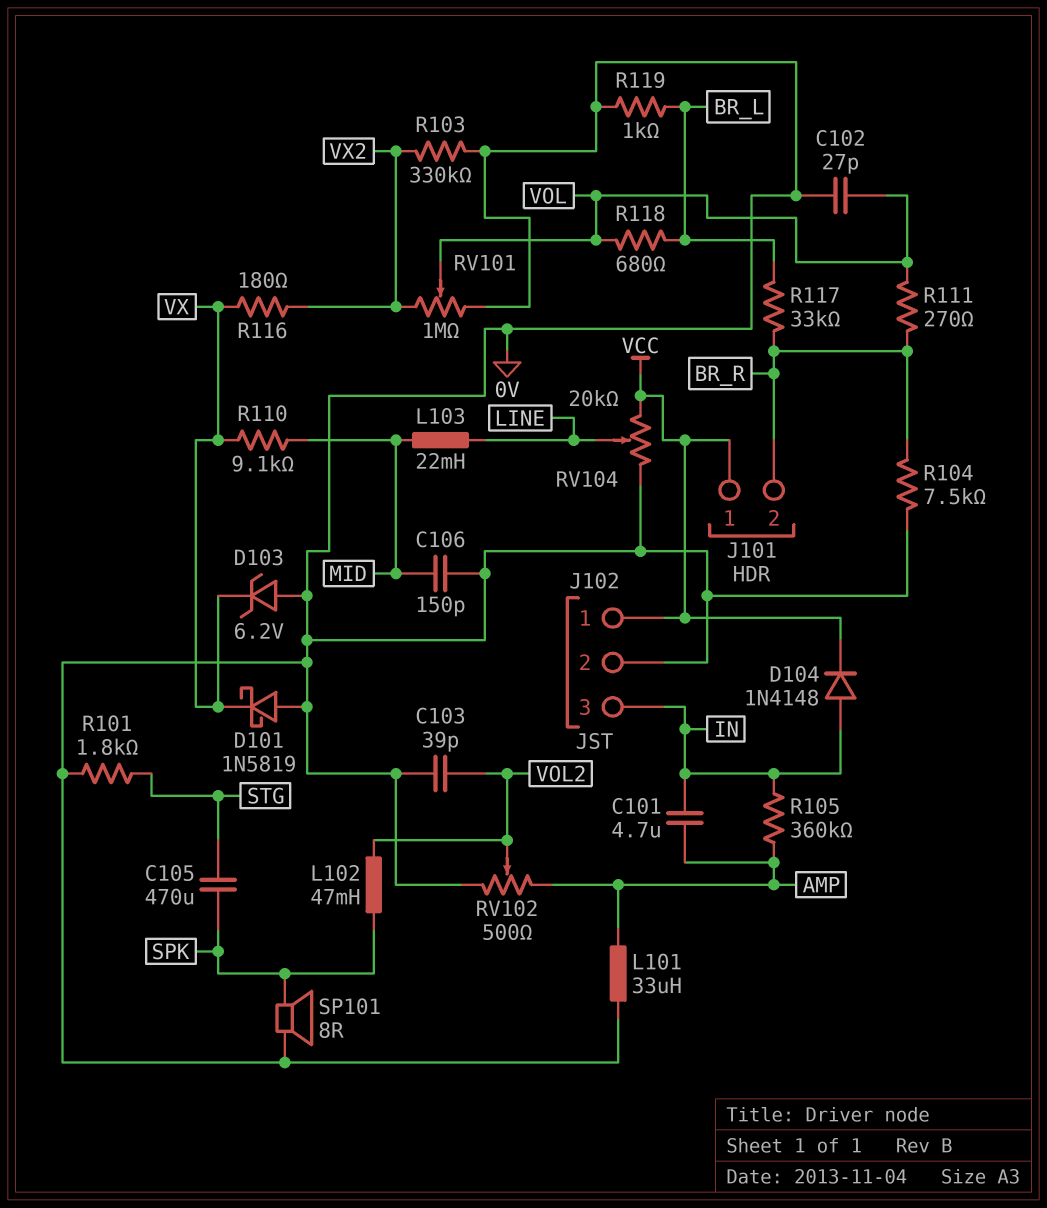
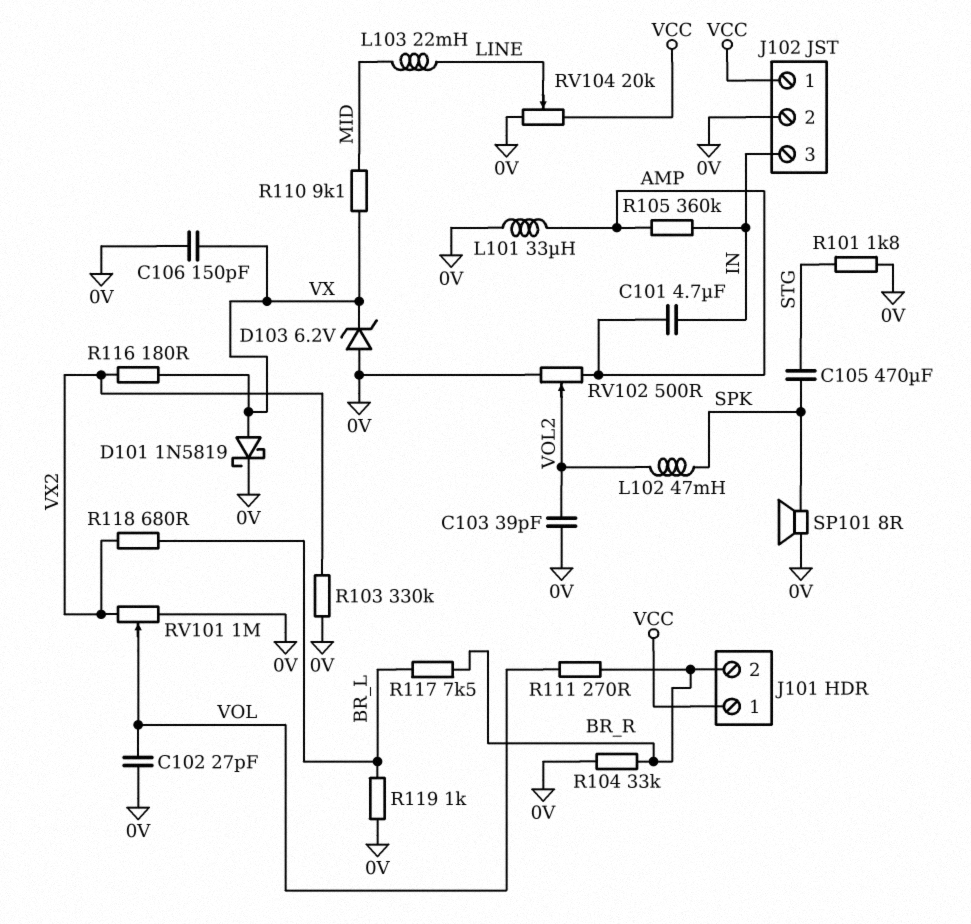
C106: 150pF (0V, MID) -> 150pF (0V, VX)
D101: schottky 1N5819 (A 0V, K VX) -> schottky 1N5819 (A VX, K 0V)
D104: diode 1N4148 (A IN, K VCC) -> none
R104: 7.5k (0V, BR_R) -> 33k (0V, BR_R)
R117: 33k (BR_L, BR_R) -> 7.5k (BR_L, BR_R)
R118: 680 (BR_L, VOL) -> 680 (BR_L, VX2)

